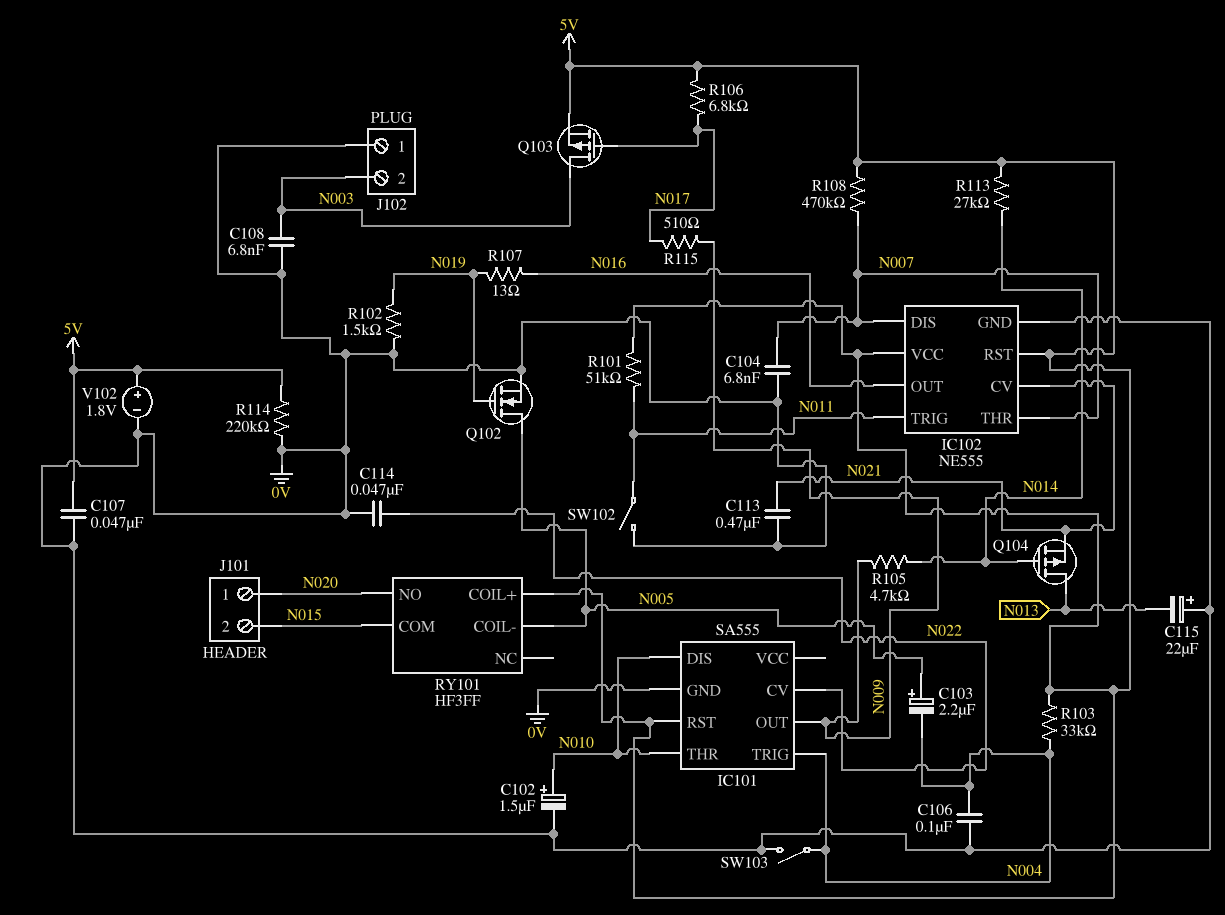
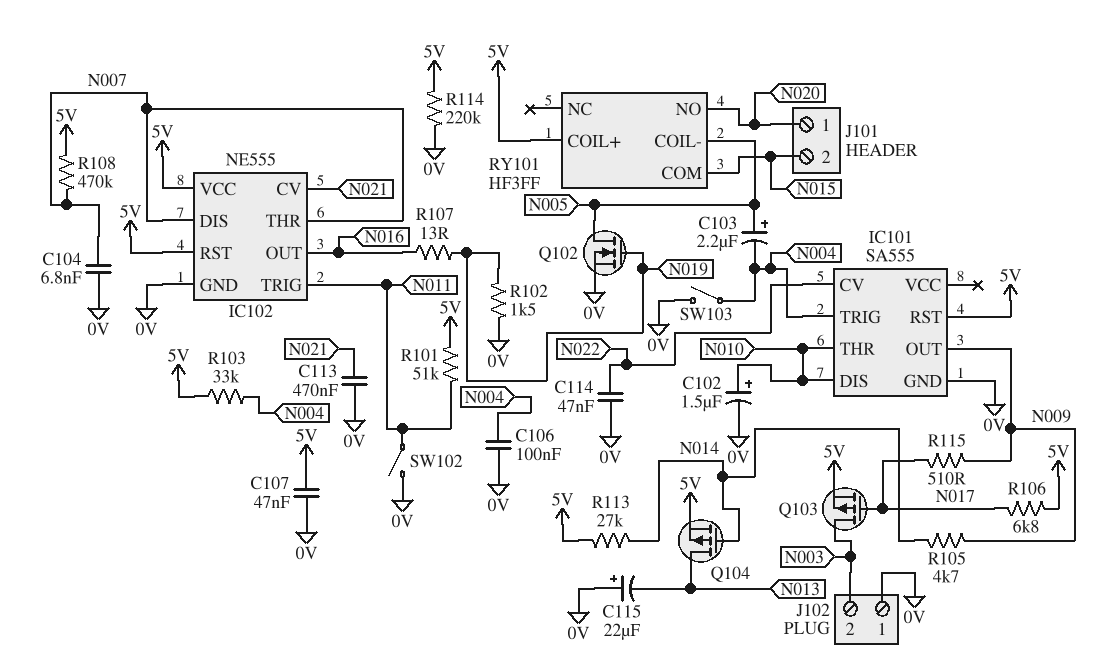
C108: 6.8nF (0V, N003) -> none
Q104: PMOS (G N014, D N013, S N021) -> PMOS (G N014, D N013, S 5V)
V102: 1.8V (plus 5V, minus 0V) -> none

